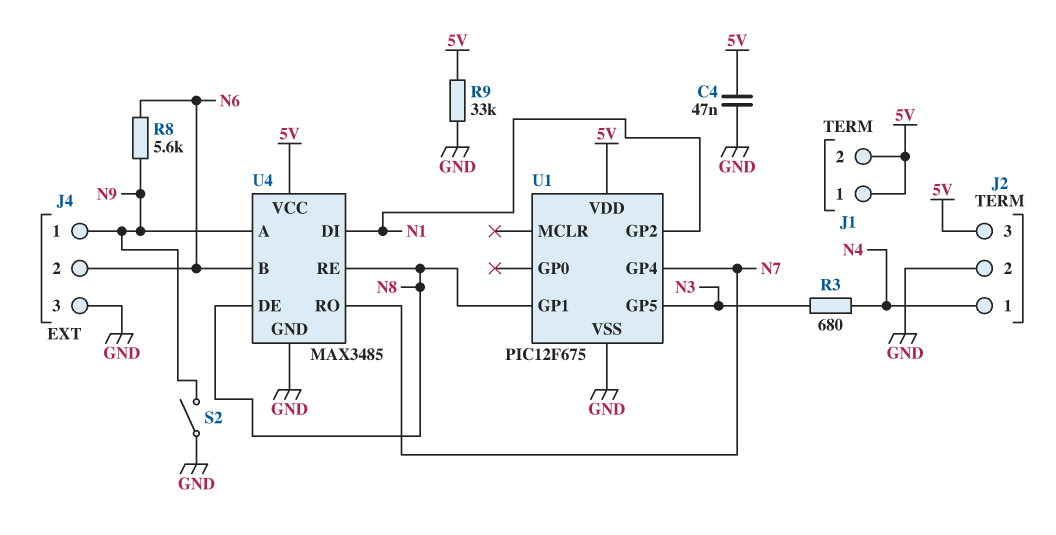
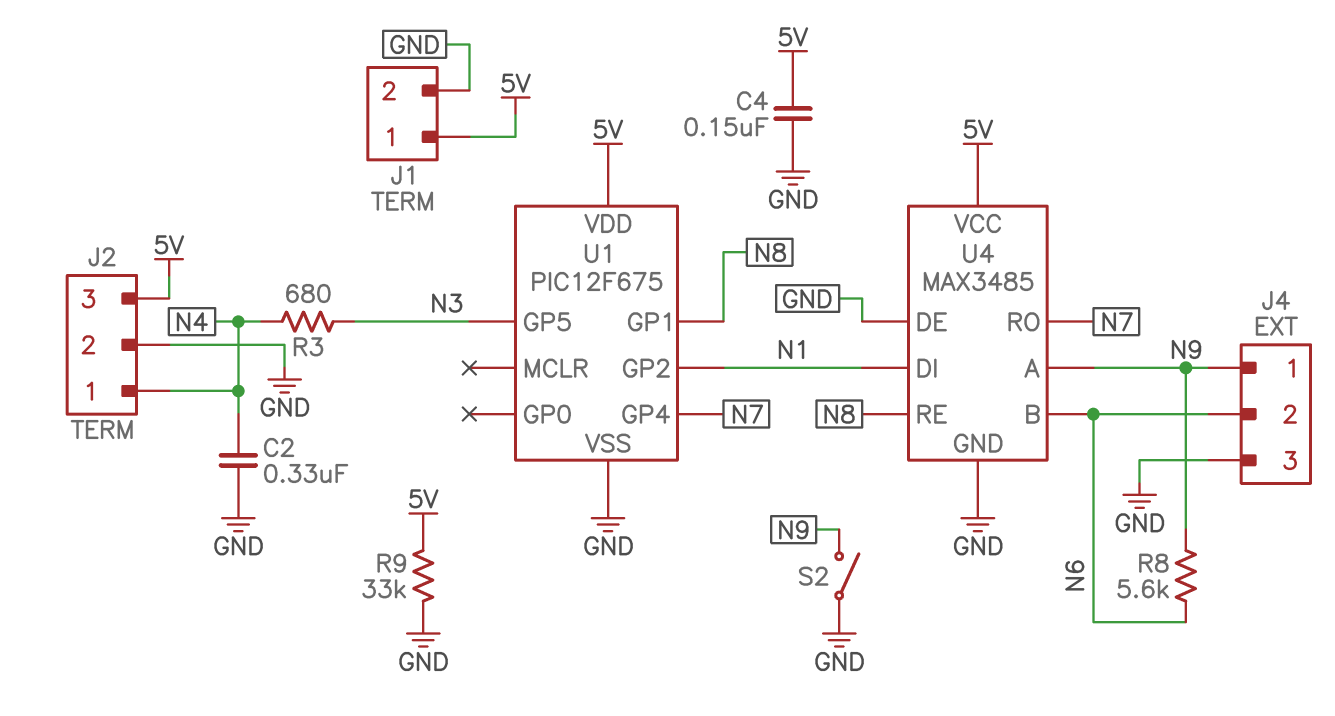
C2: none -> 330nF (GND, N4)
C4: 47nF (5V, GND) -> 150nF (5V, GND)
J1 pin 2: 5V -> GND
U4 pin DE: N8 -> GND

